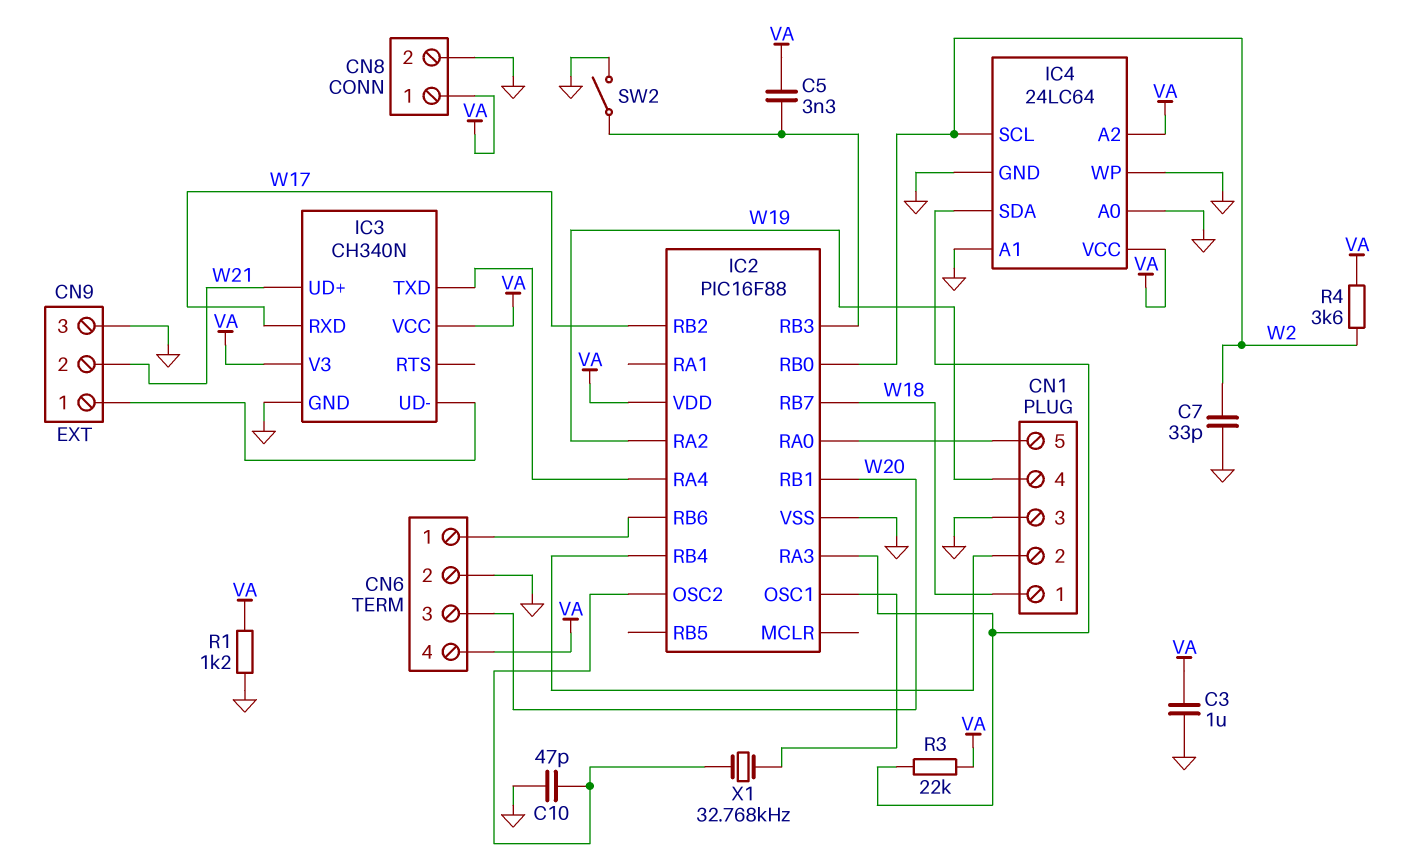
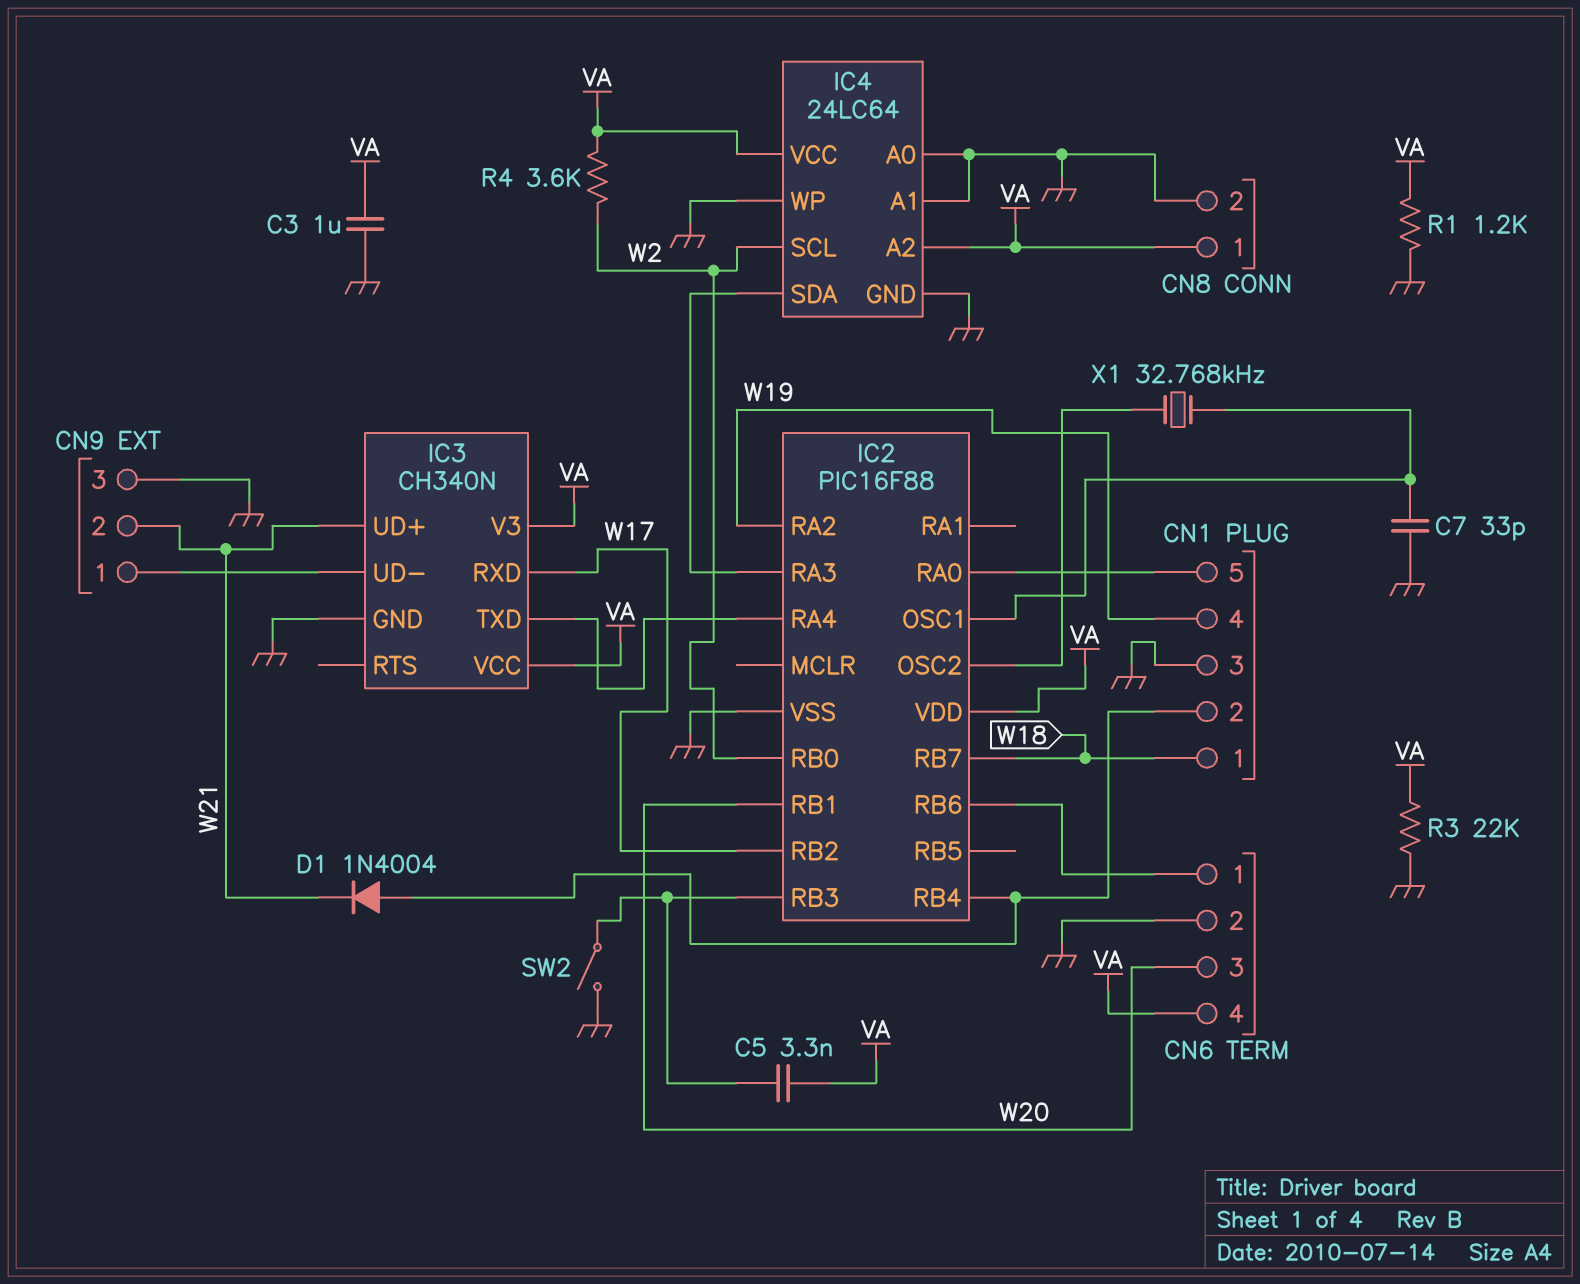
C7: 33pF (GND, W2) -> 33pF (GND, IC2/OSC1)
C10: 47pF (GND, IC2/OSC2) -> none
D1: none -> diode 1N4004 (A CN1/2, K W21)
R3: 22k (IC2/RA3, VA) -> 22k (GND, VA)

